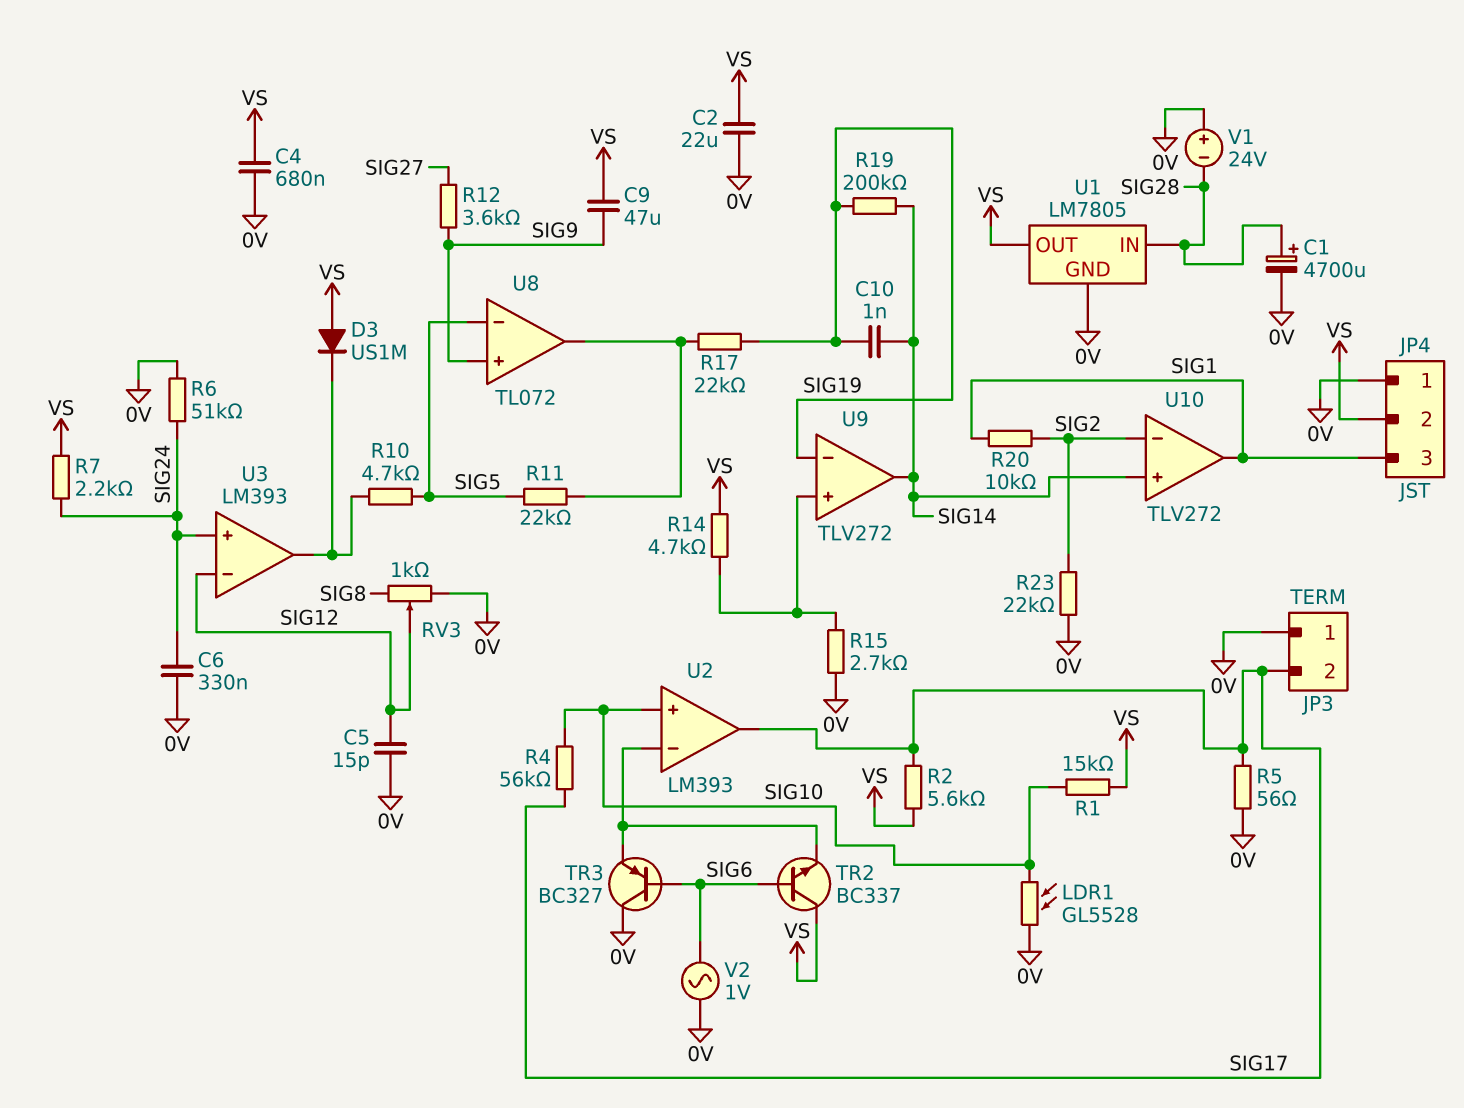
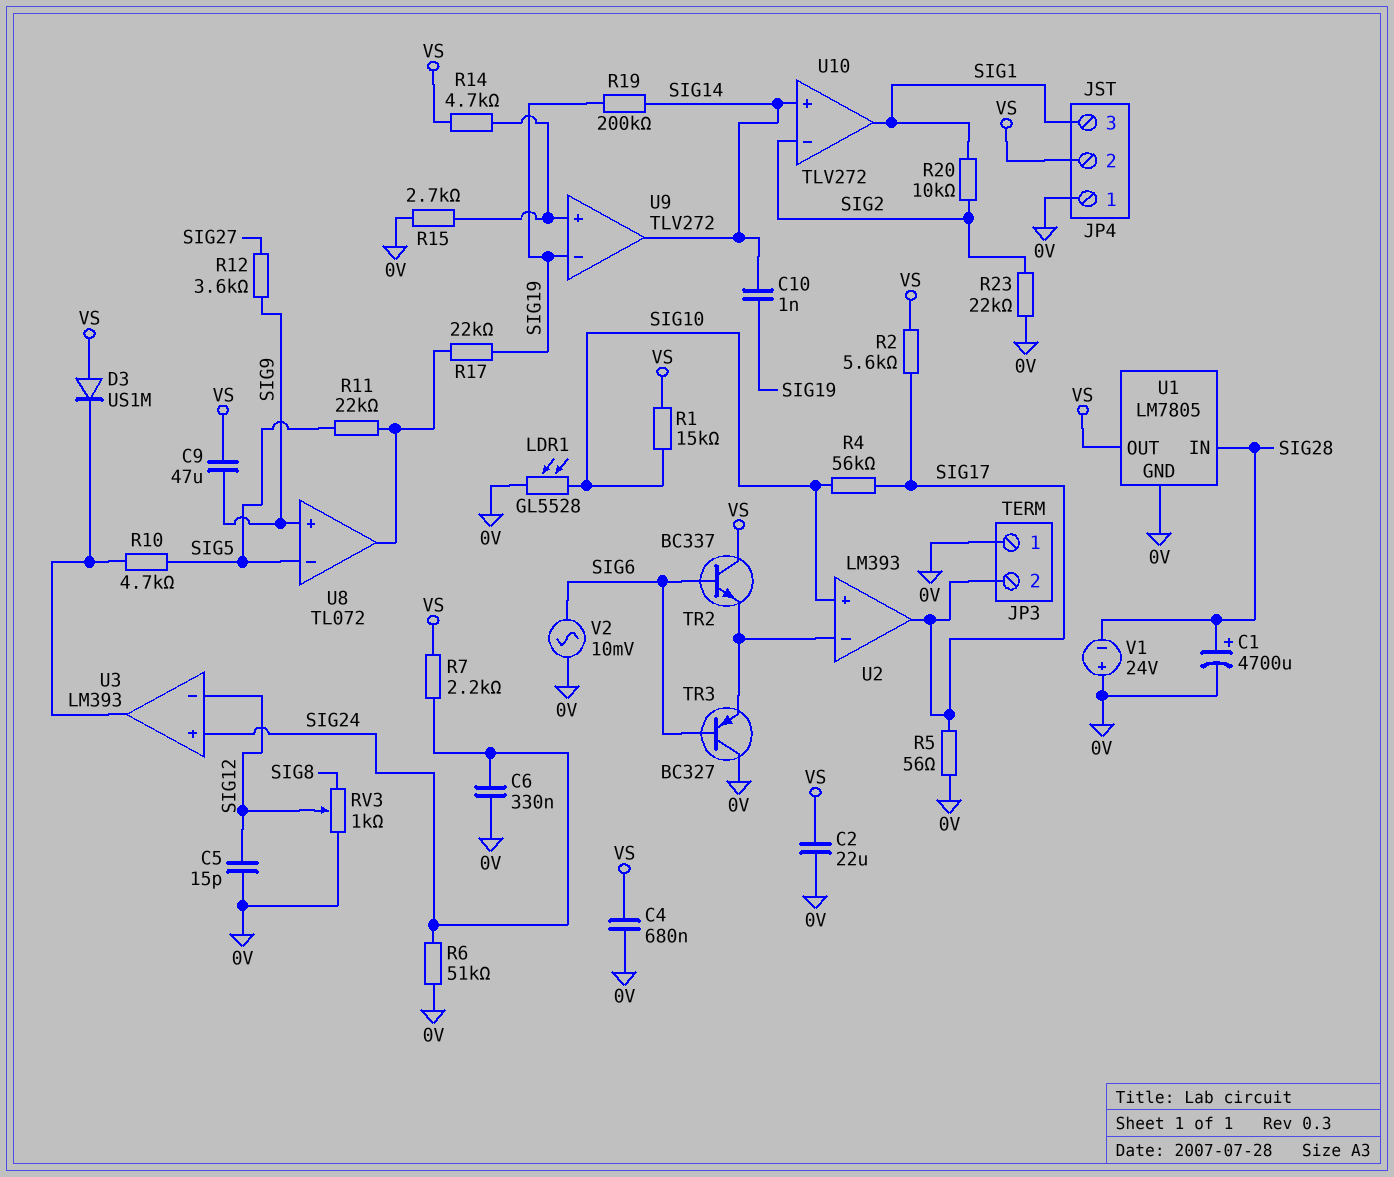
V2: AC 1V (0V, SIG6) -> AC 10mV (0V, SIG6)

